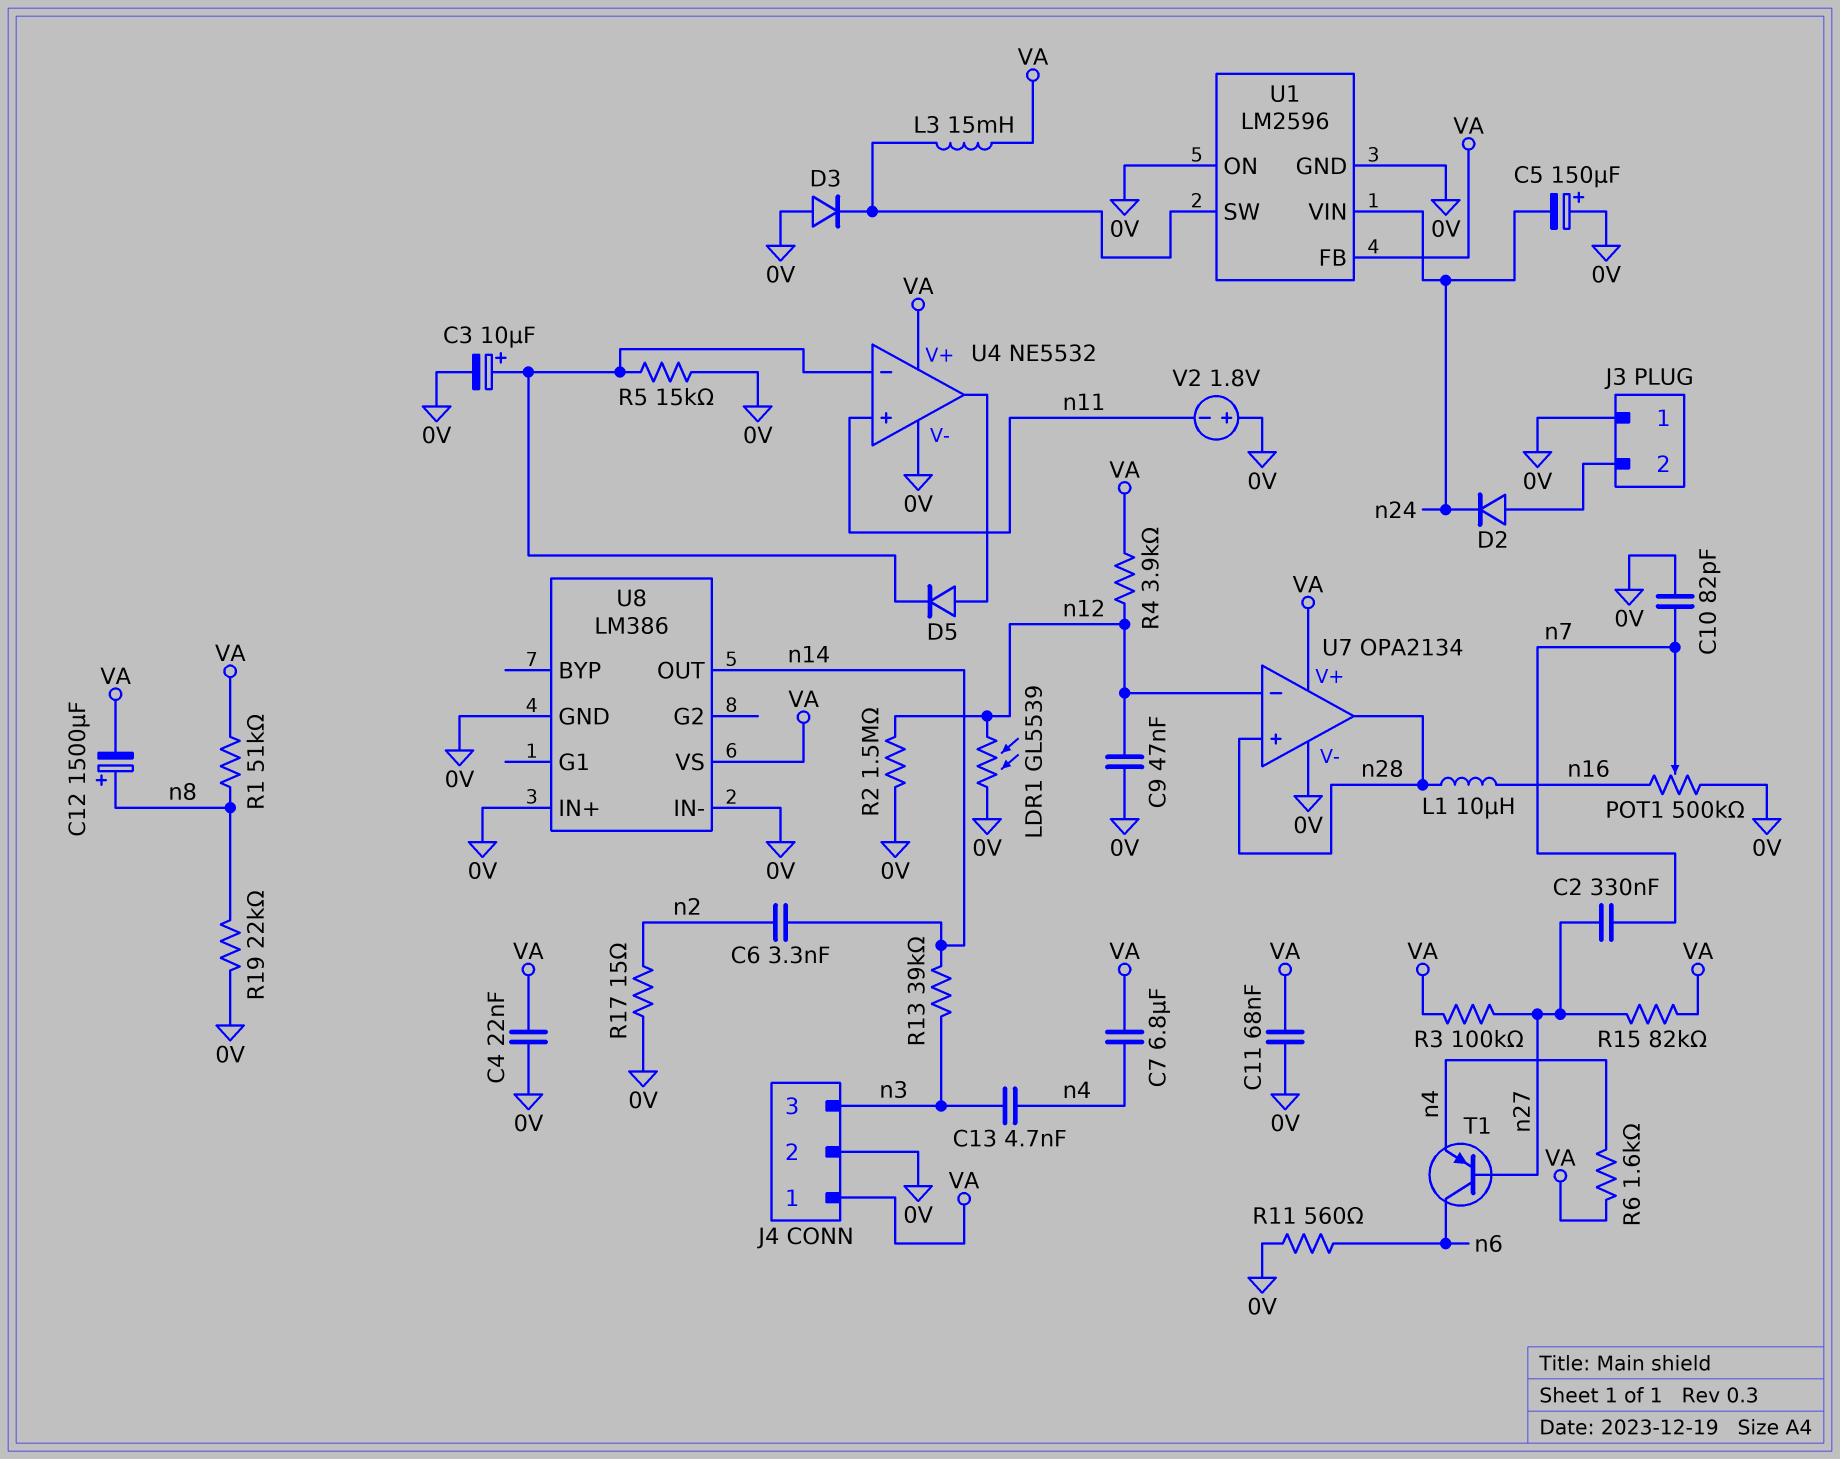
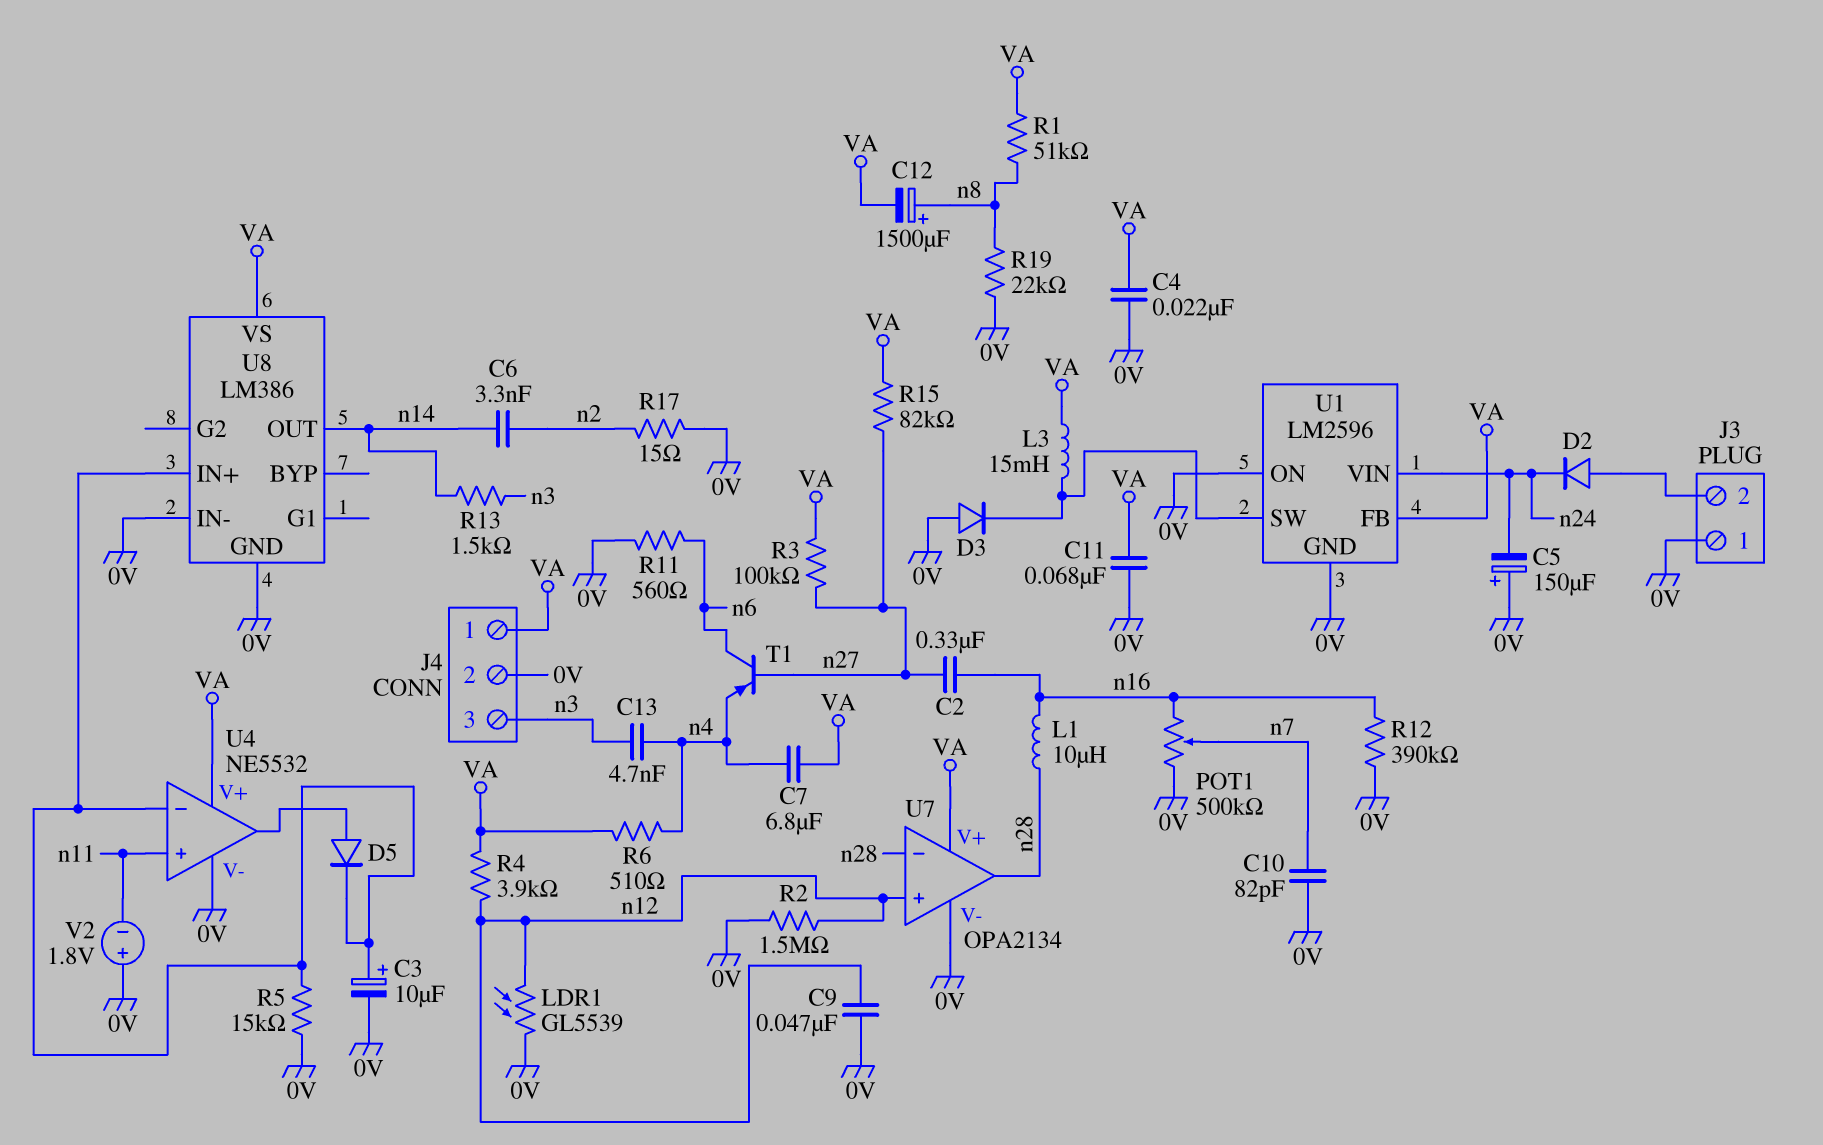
C2: 330nF (n7, n27) -> 330nF (n16, n27)
R6: 1.6k (VA, n4) -> 510 (VA, n4)
R12: none -> 390k (0V, n16)
R13: 39k (n3, n14) -> 1.5k (n3, n14)
U7 pin in+: n28 -> n12
U7 pin in-: n12 -> n28
U8 pin IN+: 0V -> U4/in-

